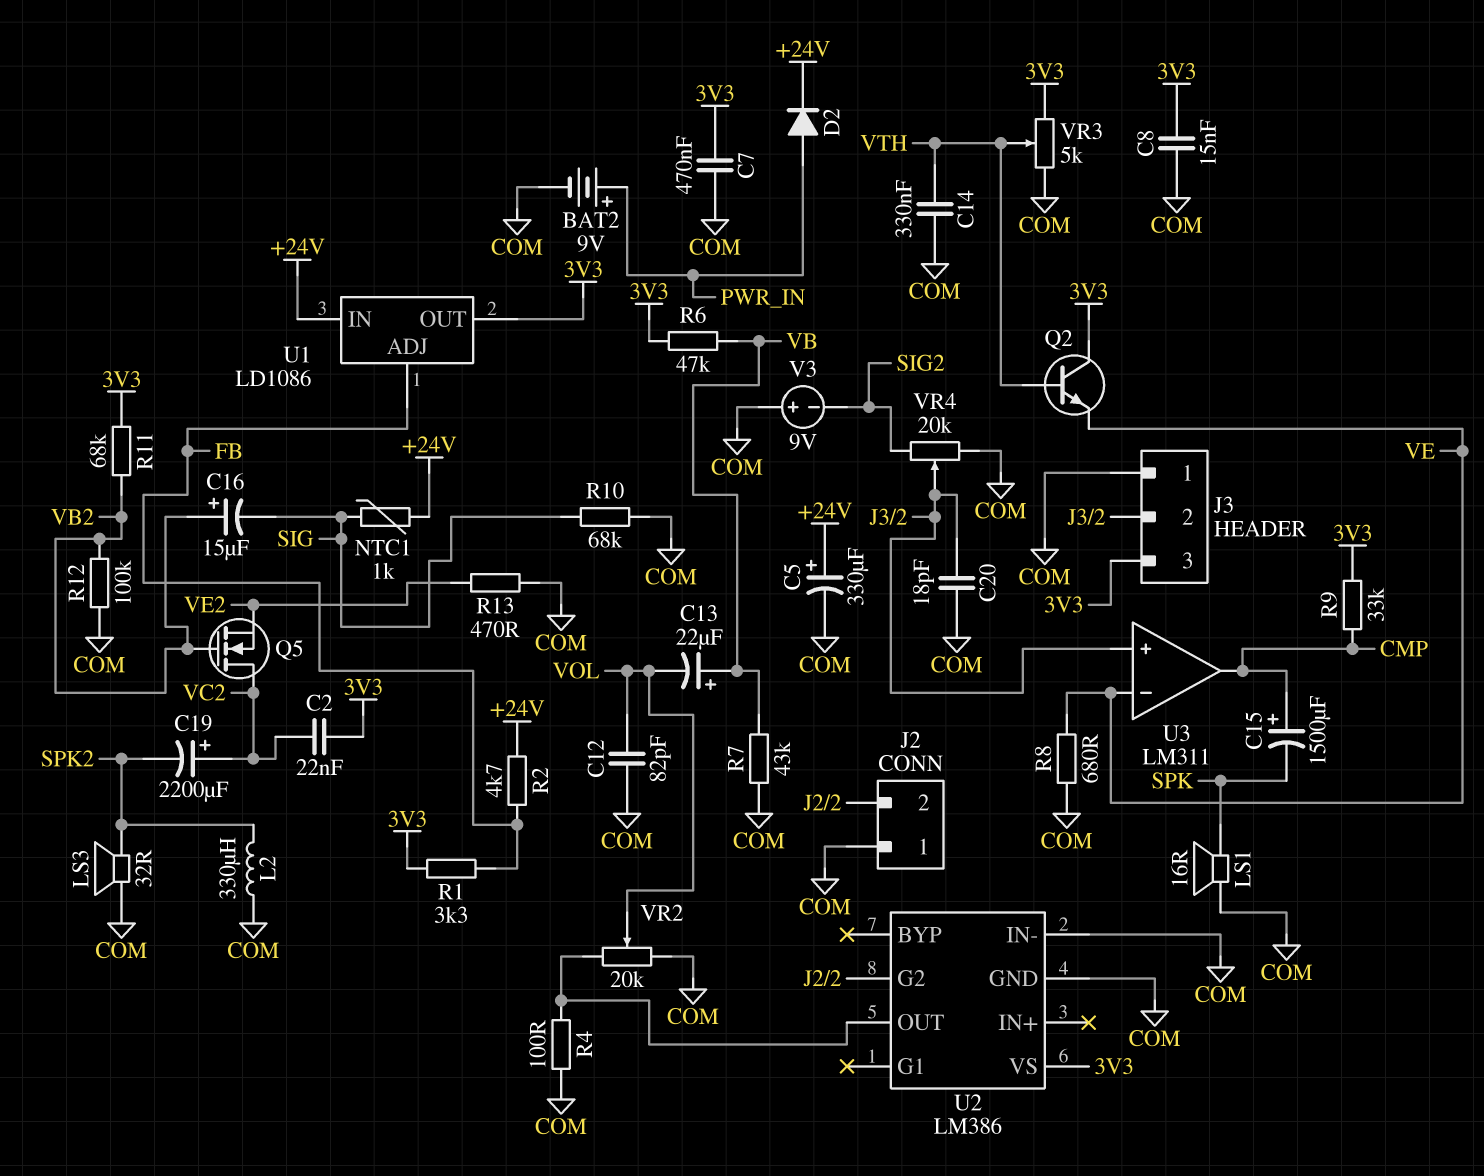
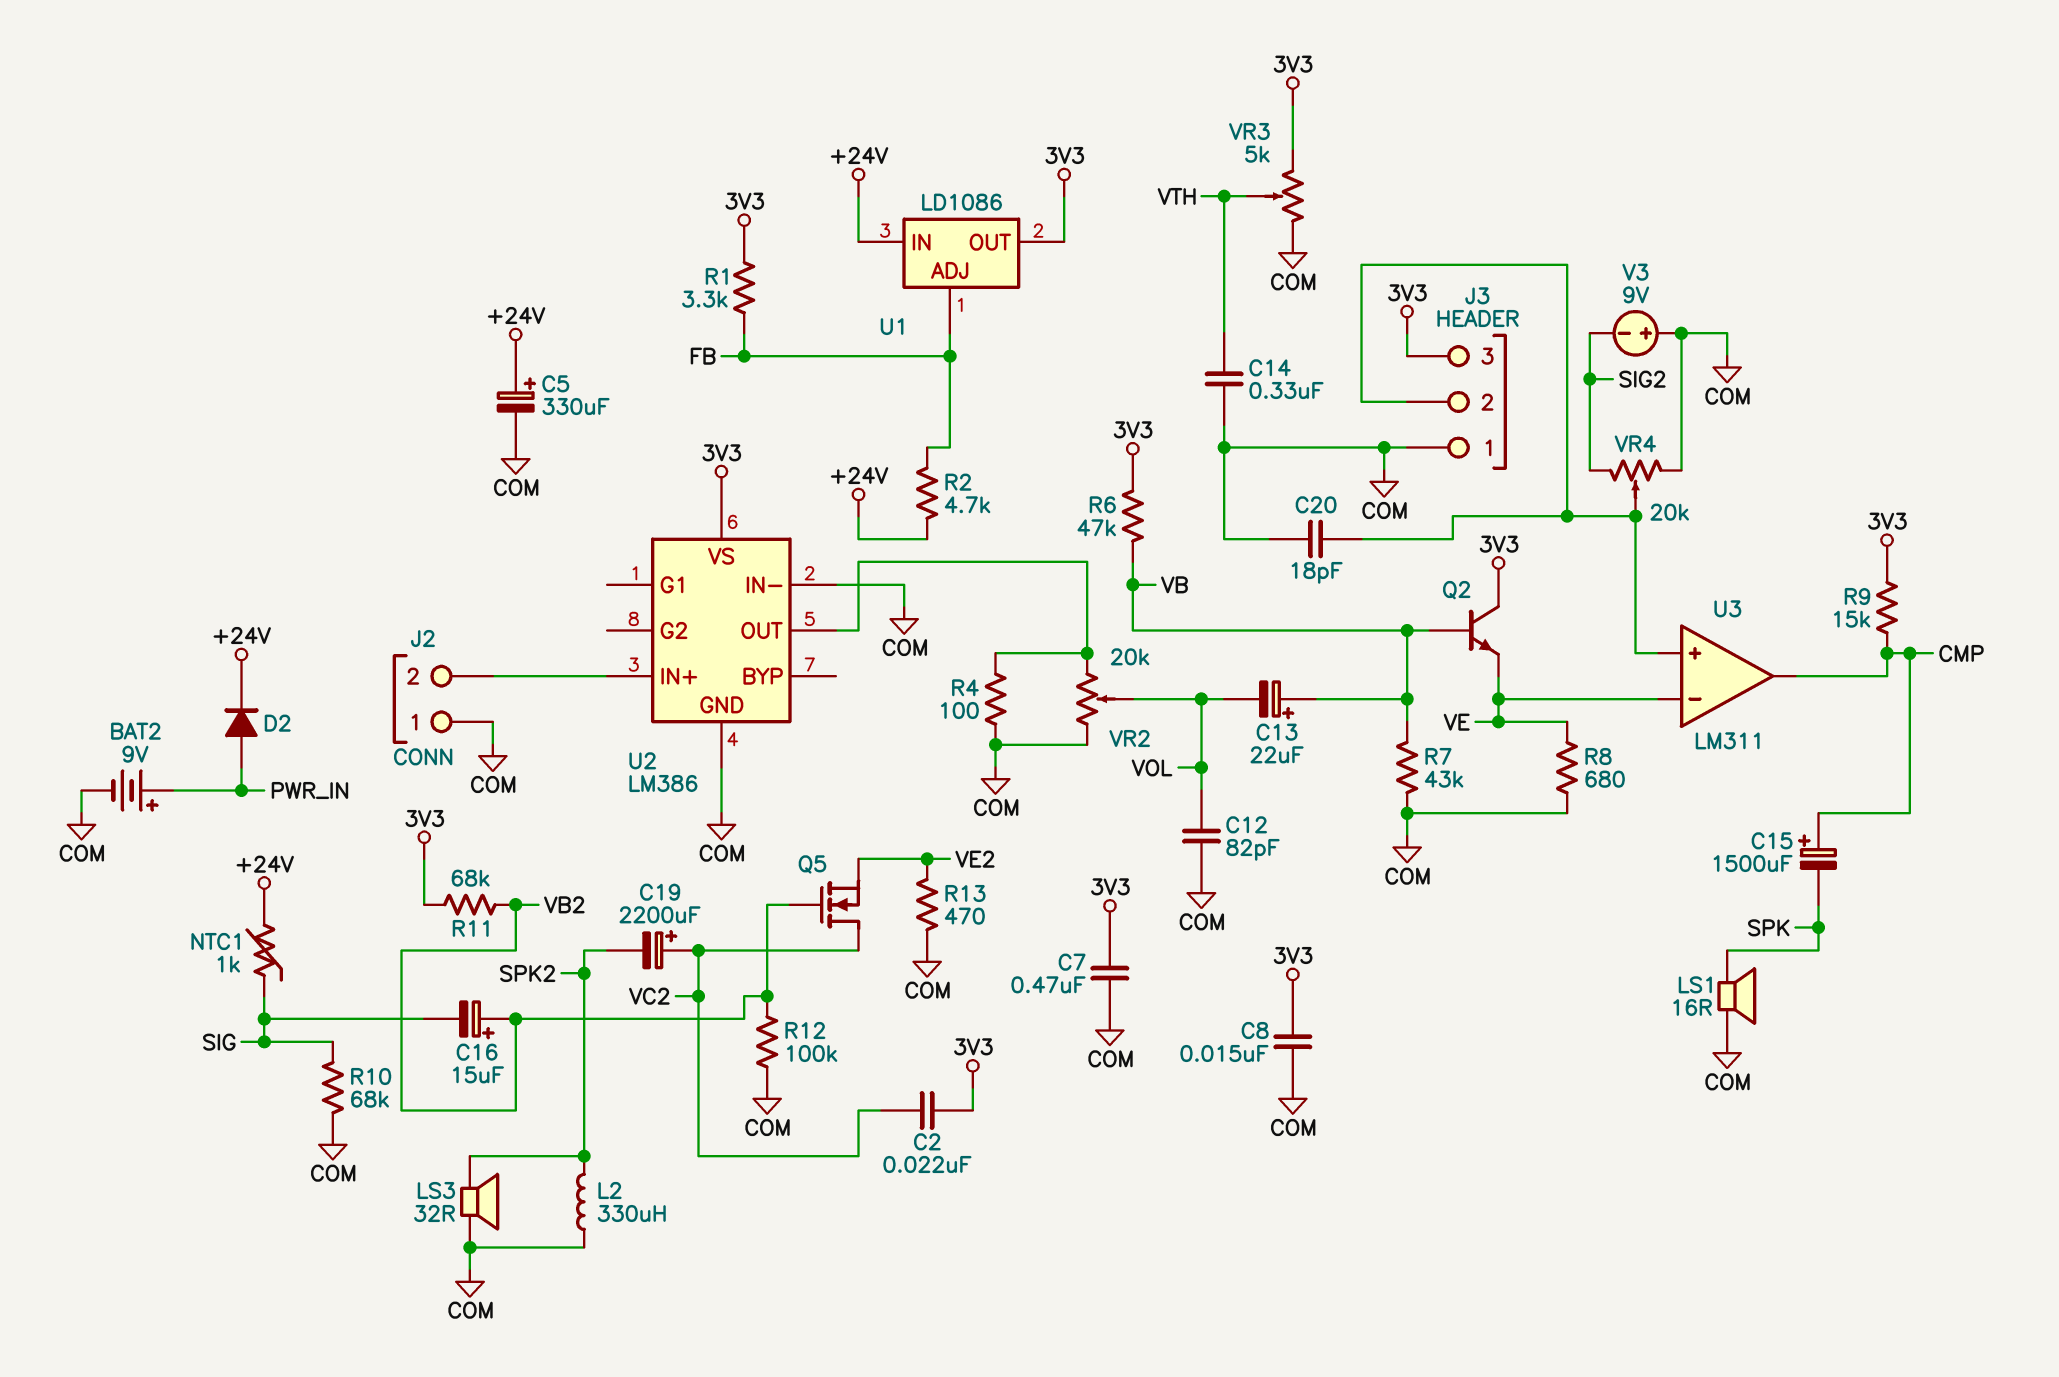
Q2: NPN (B VTH, C 3V3, E VE) -> NPN (B VB, C 3V3, E VE)
R9: 33k (3V3, CMP) -> 15k (3V3, CMP)
U2 pin G2: J2/2 -> none
U2 pin IN+: none -> J2/2

